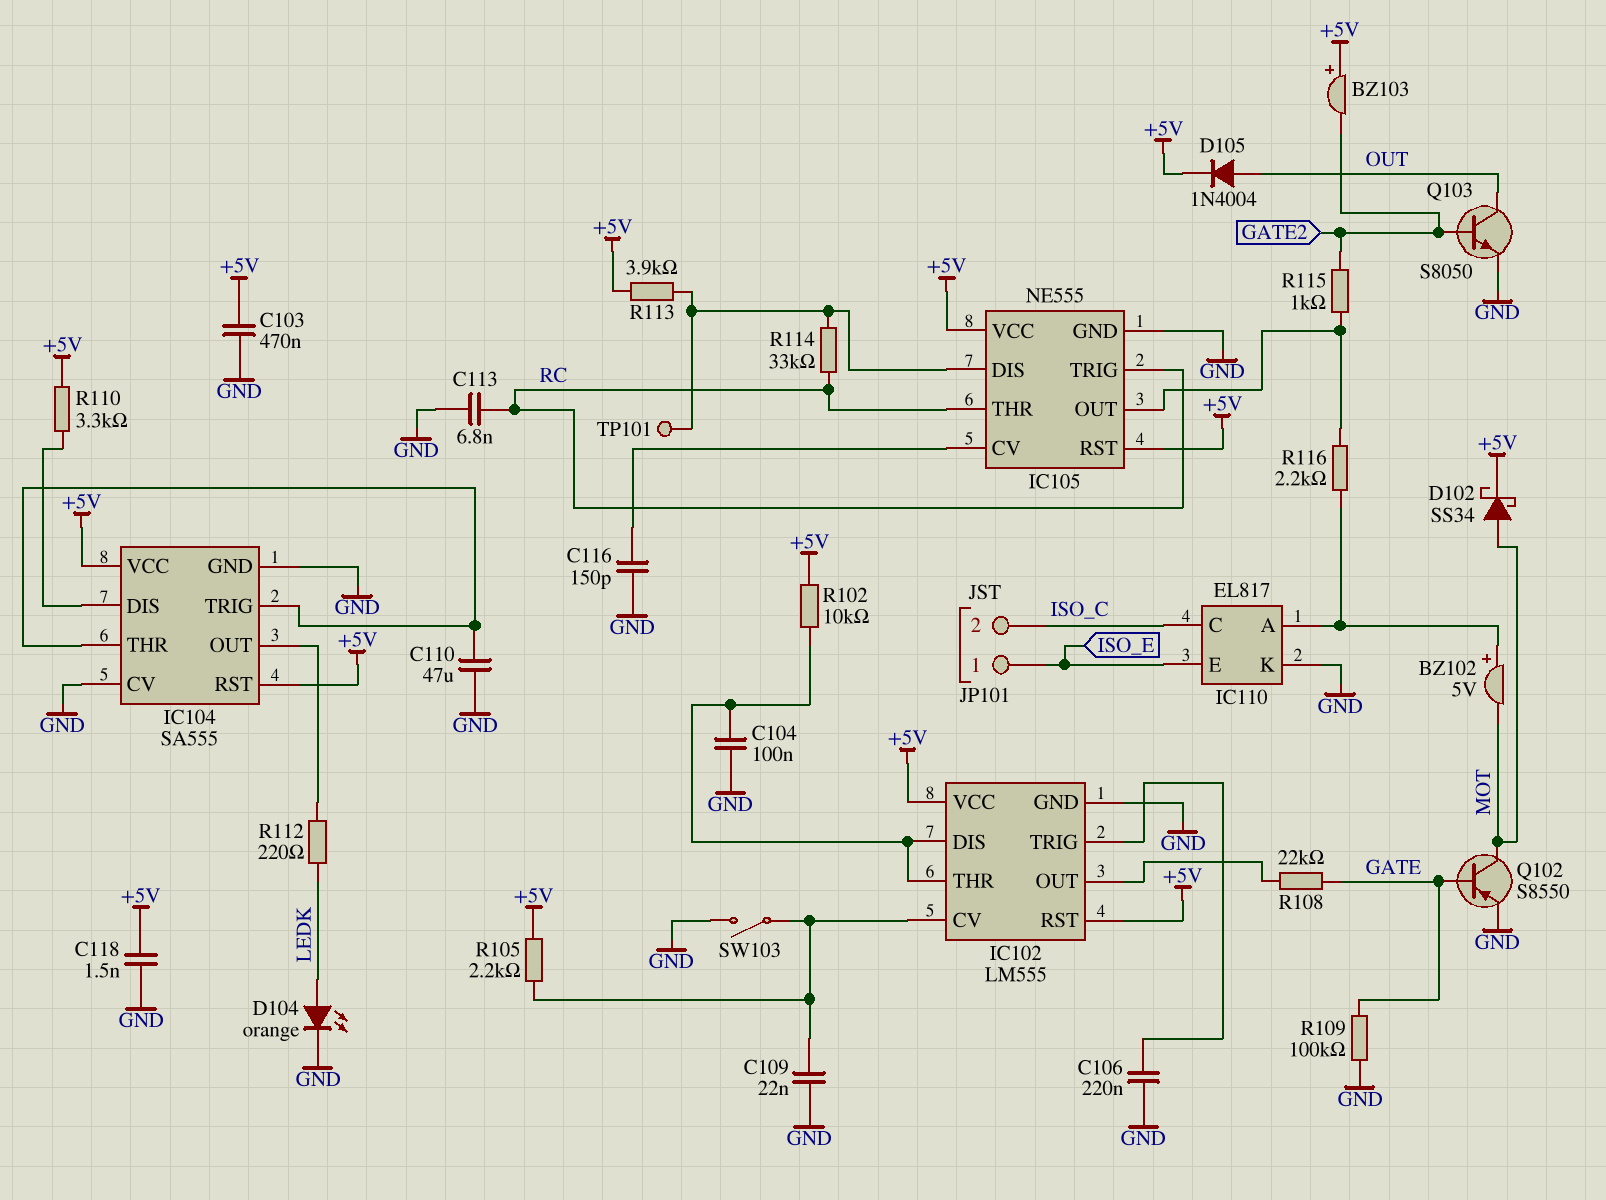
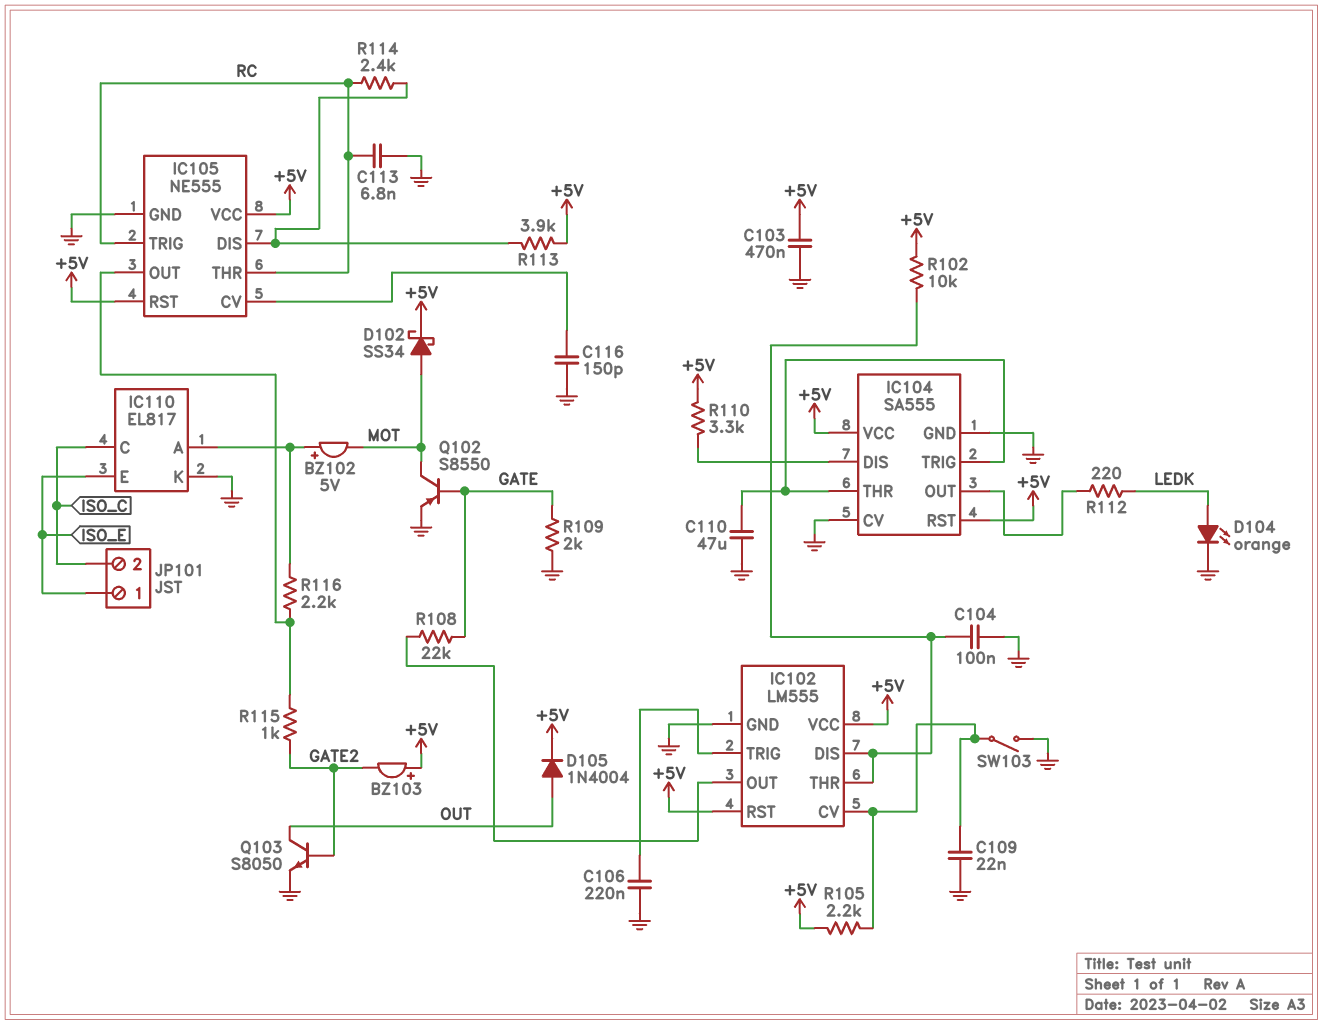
C118: 1.5nF (+5V, GND) -> none
R109: 100k (GATE, GND) -> 2k (GATE, GND)
R114: 33k (IC105/DIS, RC) -> 2.4k (IC105/DIS, RC)
TP101: test point (IC105/DIS) -> none

